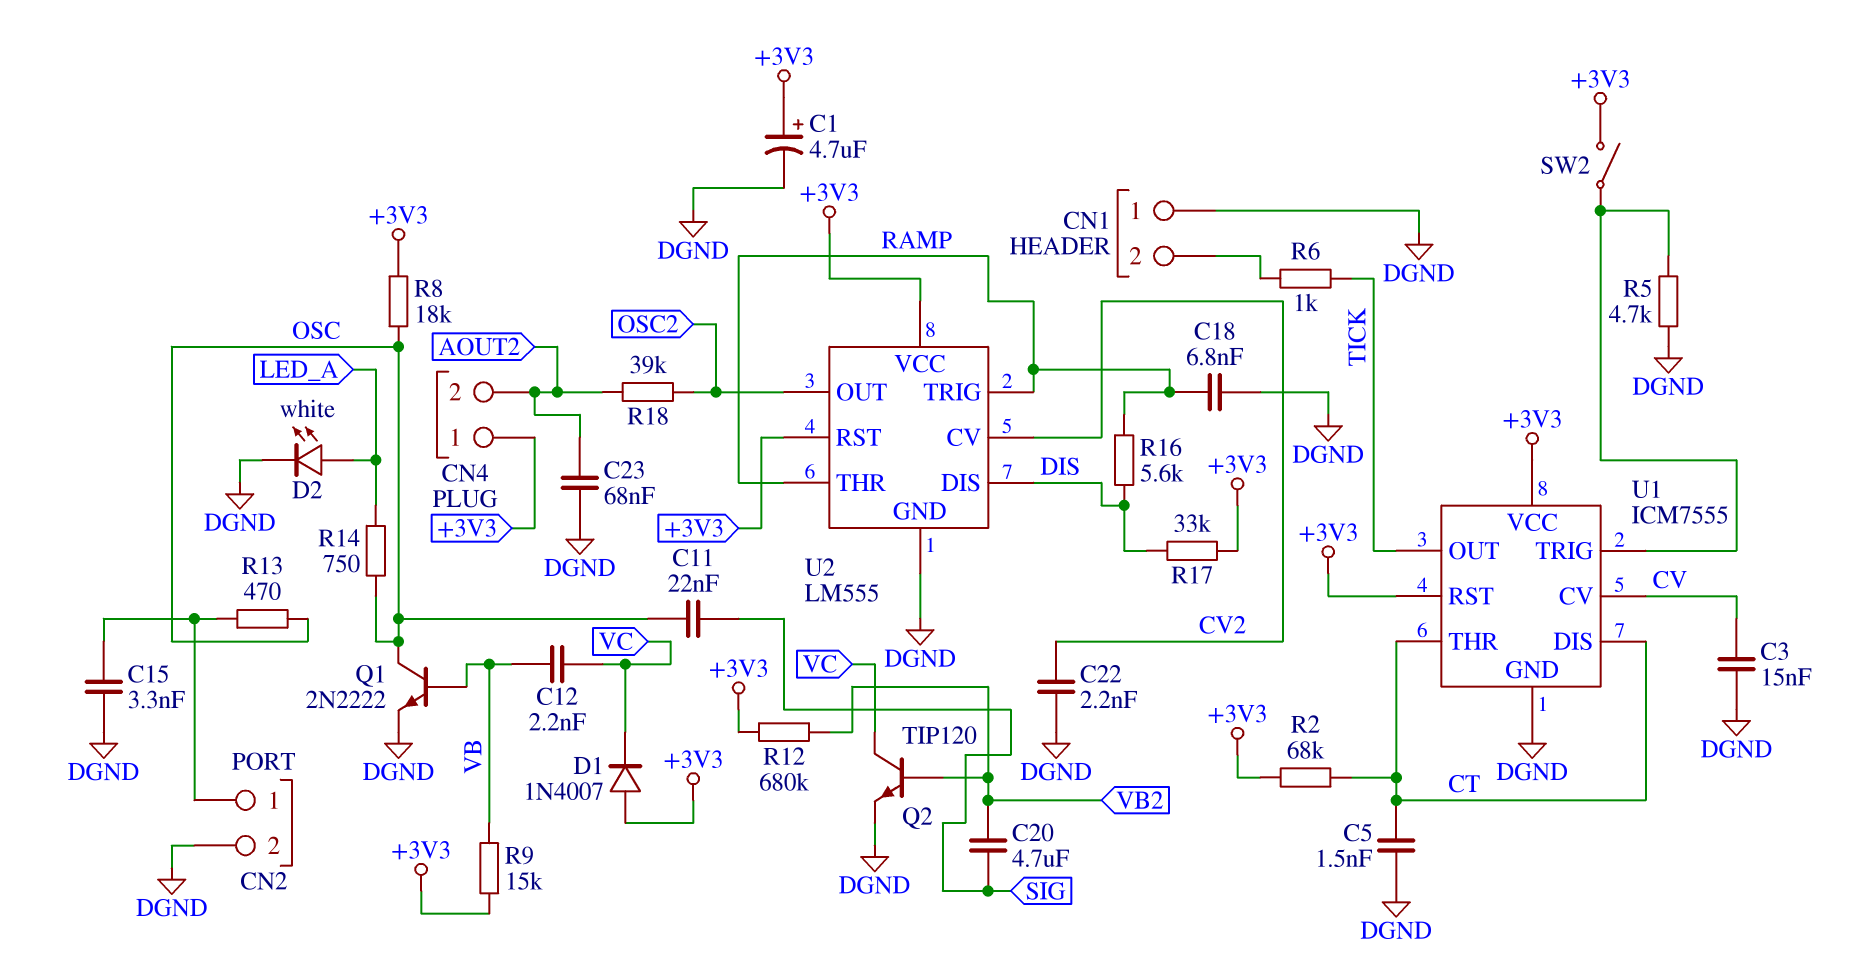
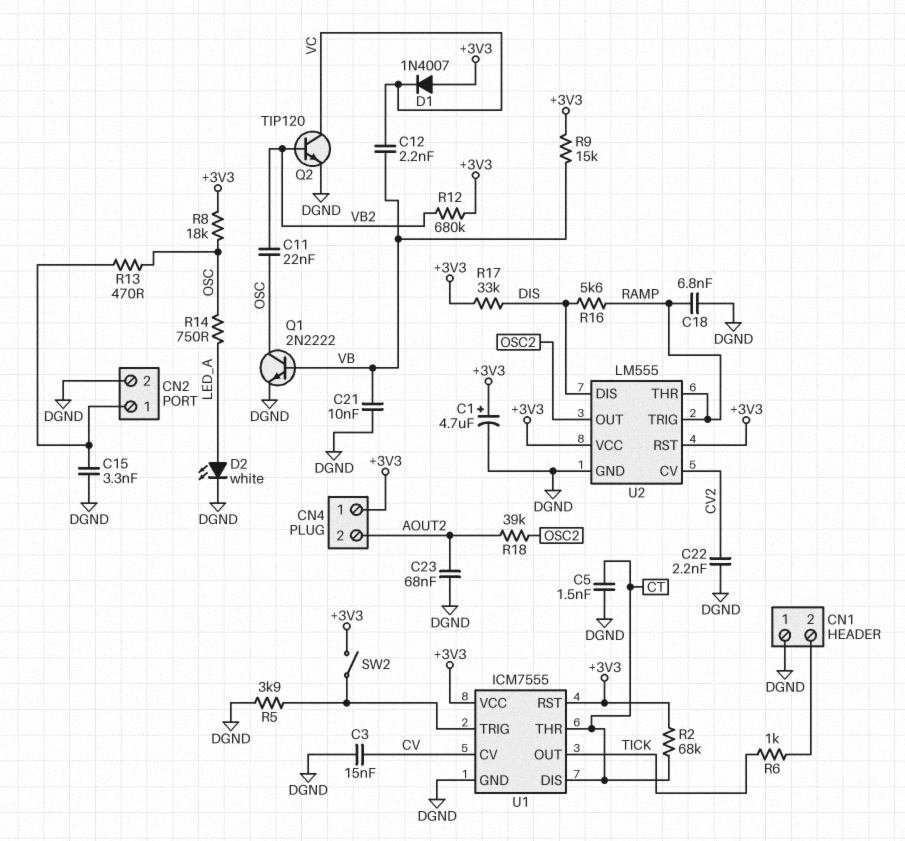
C11: 22nF (OSC, SIG) -> 22nF (OSC, VB2)
C20: 4.7uF (SIG, VB2) -> none
C21: none -> 10nF (DGND, VB)
R5: 4.7k (DGND, U1/TRIG) -> 3.9k (DGND, U1/TRIG)

